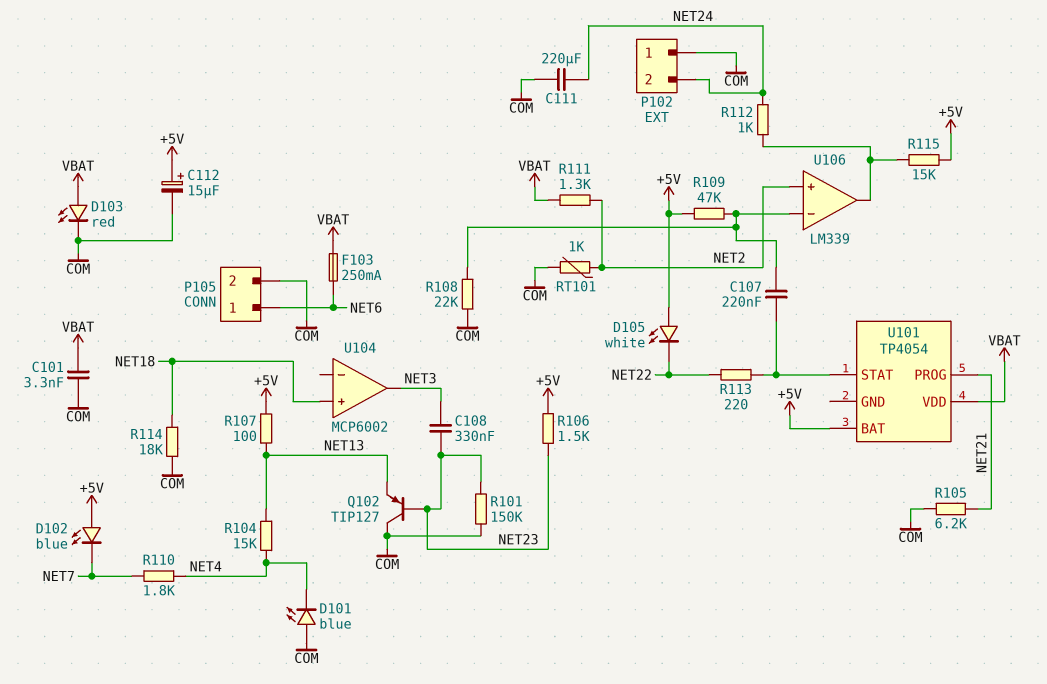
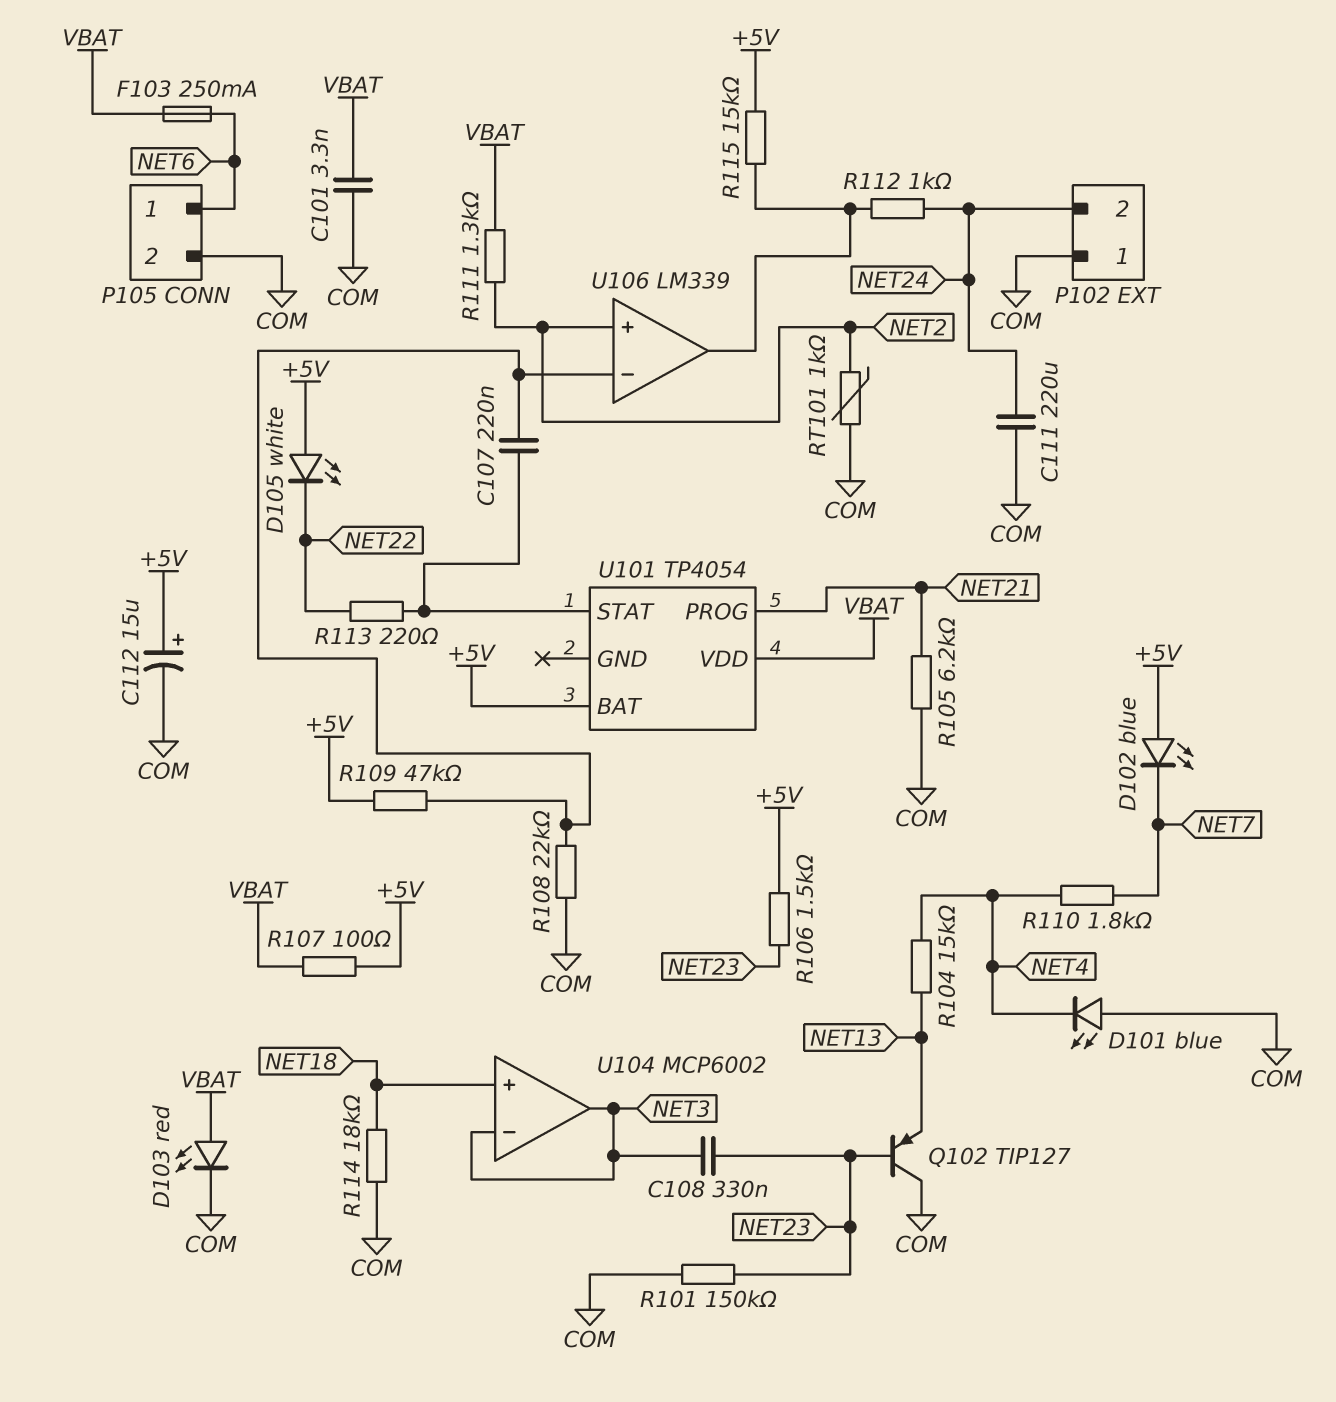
R107: 100 (+5V, NET13) -> 100 (+5V, VBAT)
U104 pin in-: none -> NET3

